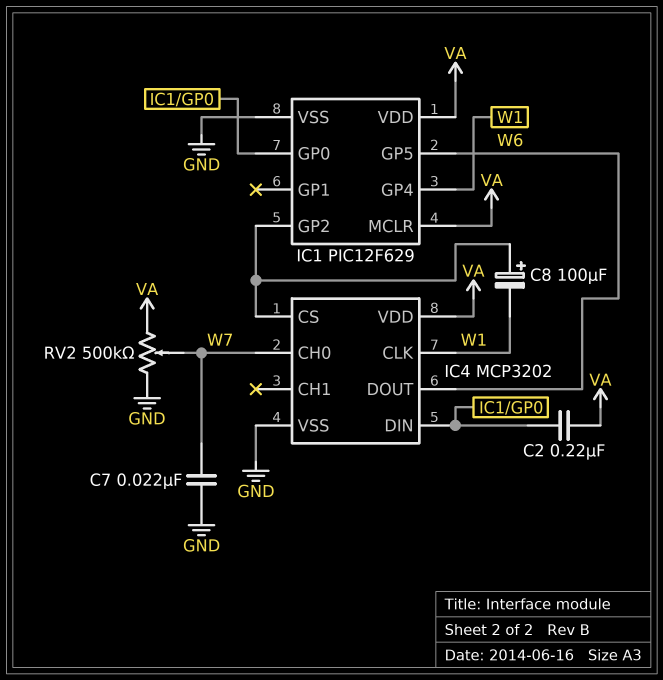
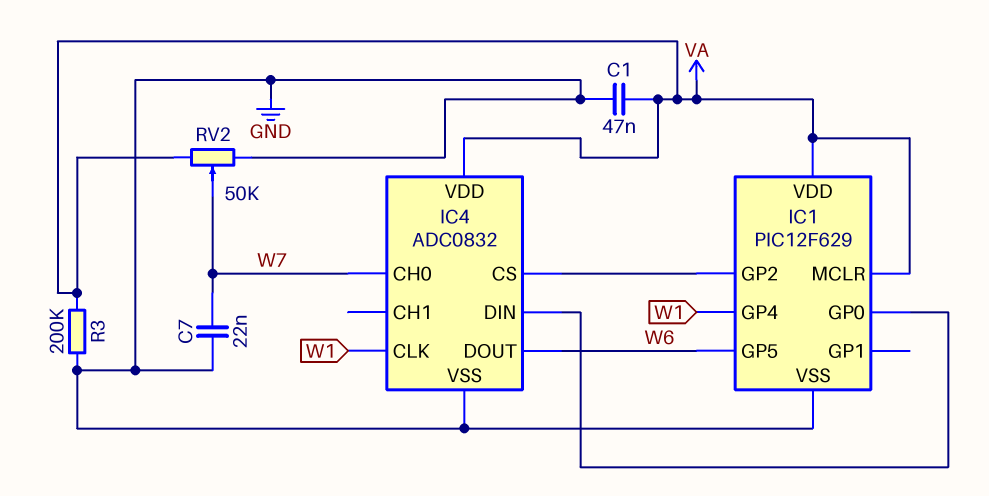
C1: none -> 47nF (GND, VA)
C2: 220nF (IC1/GP0, VA) -> none
C8: 100uF (plus IC1/GP2, minus W1) -> none
IC4: MCP3202 -> ADC0832
R3: none -> 200k (GND, VA)
RV2: 500k (GND, VA, wiper W7) -> 50k (GND, VA, wiper W7)

